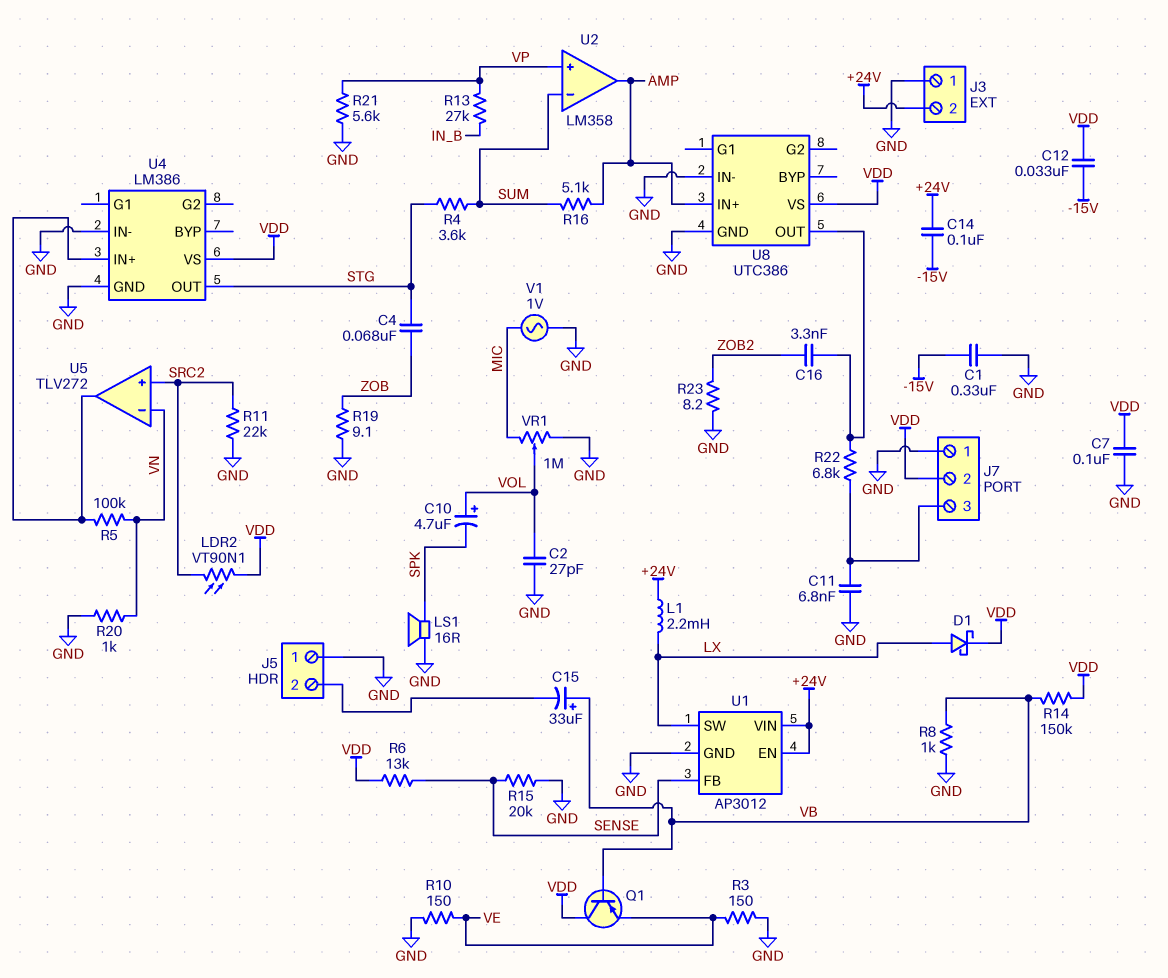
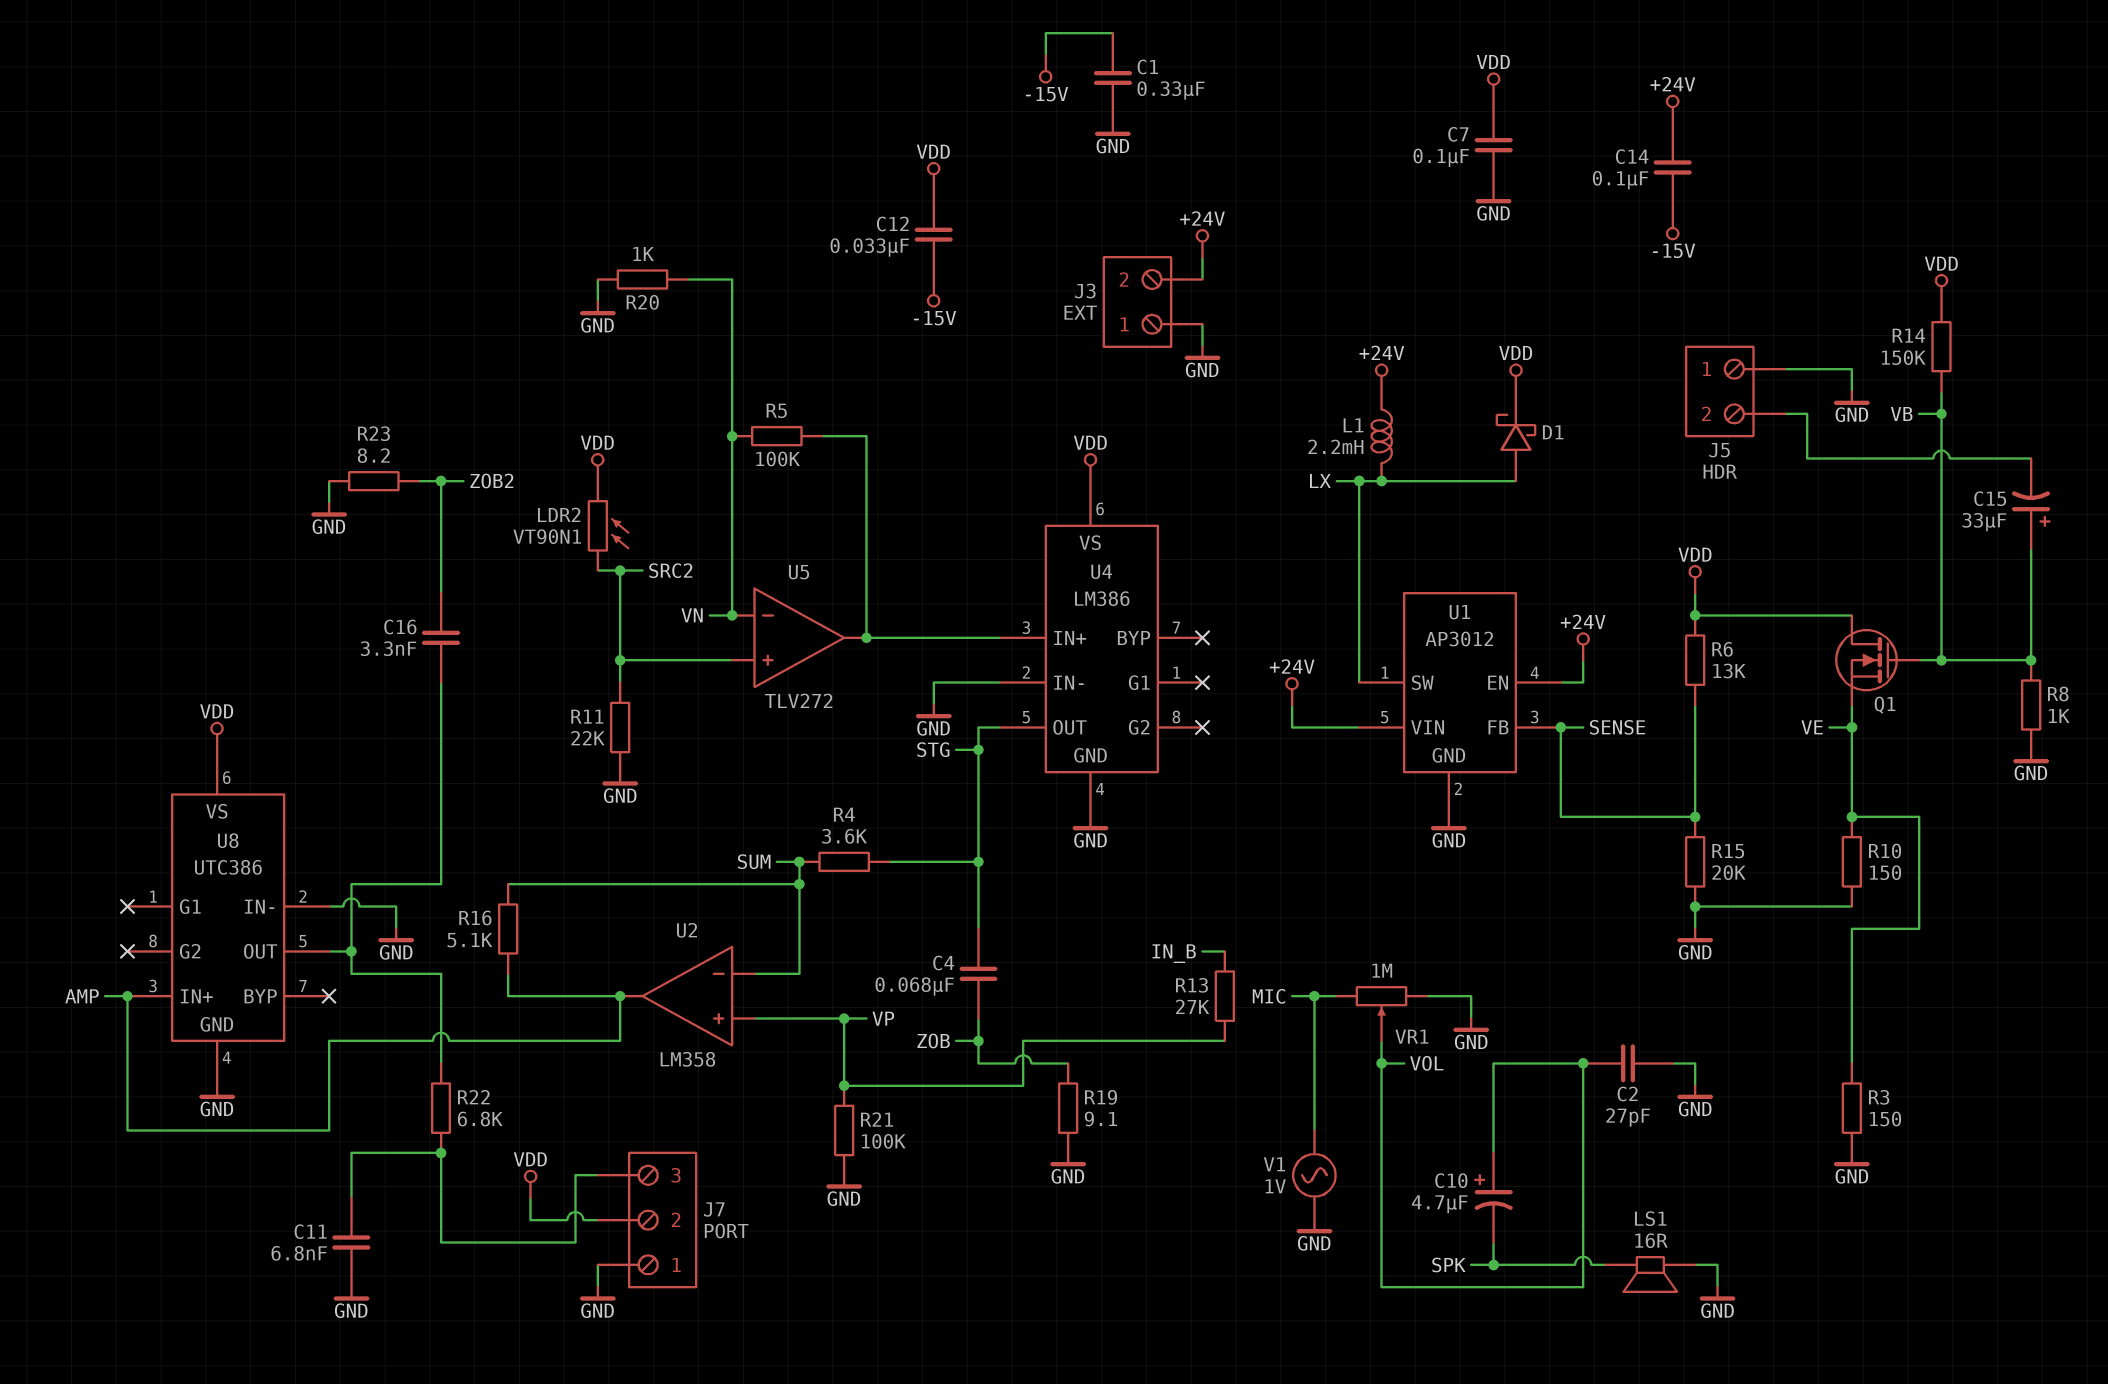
Q1: PNP (B VB, C VDD, E VE) -> NMOS (G VB, D VDD, S VE)
R21: 5.6k (GND, VP) -> 100k (GND, VP)

